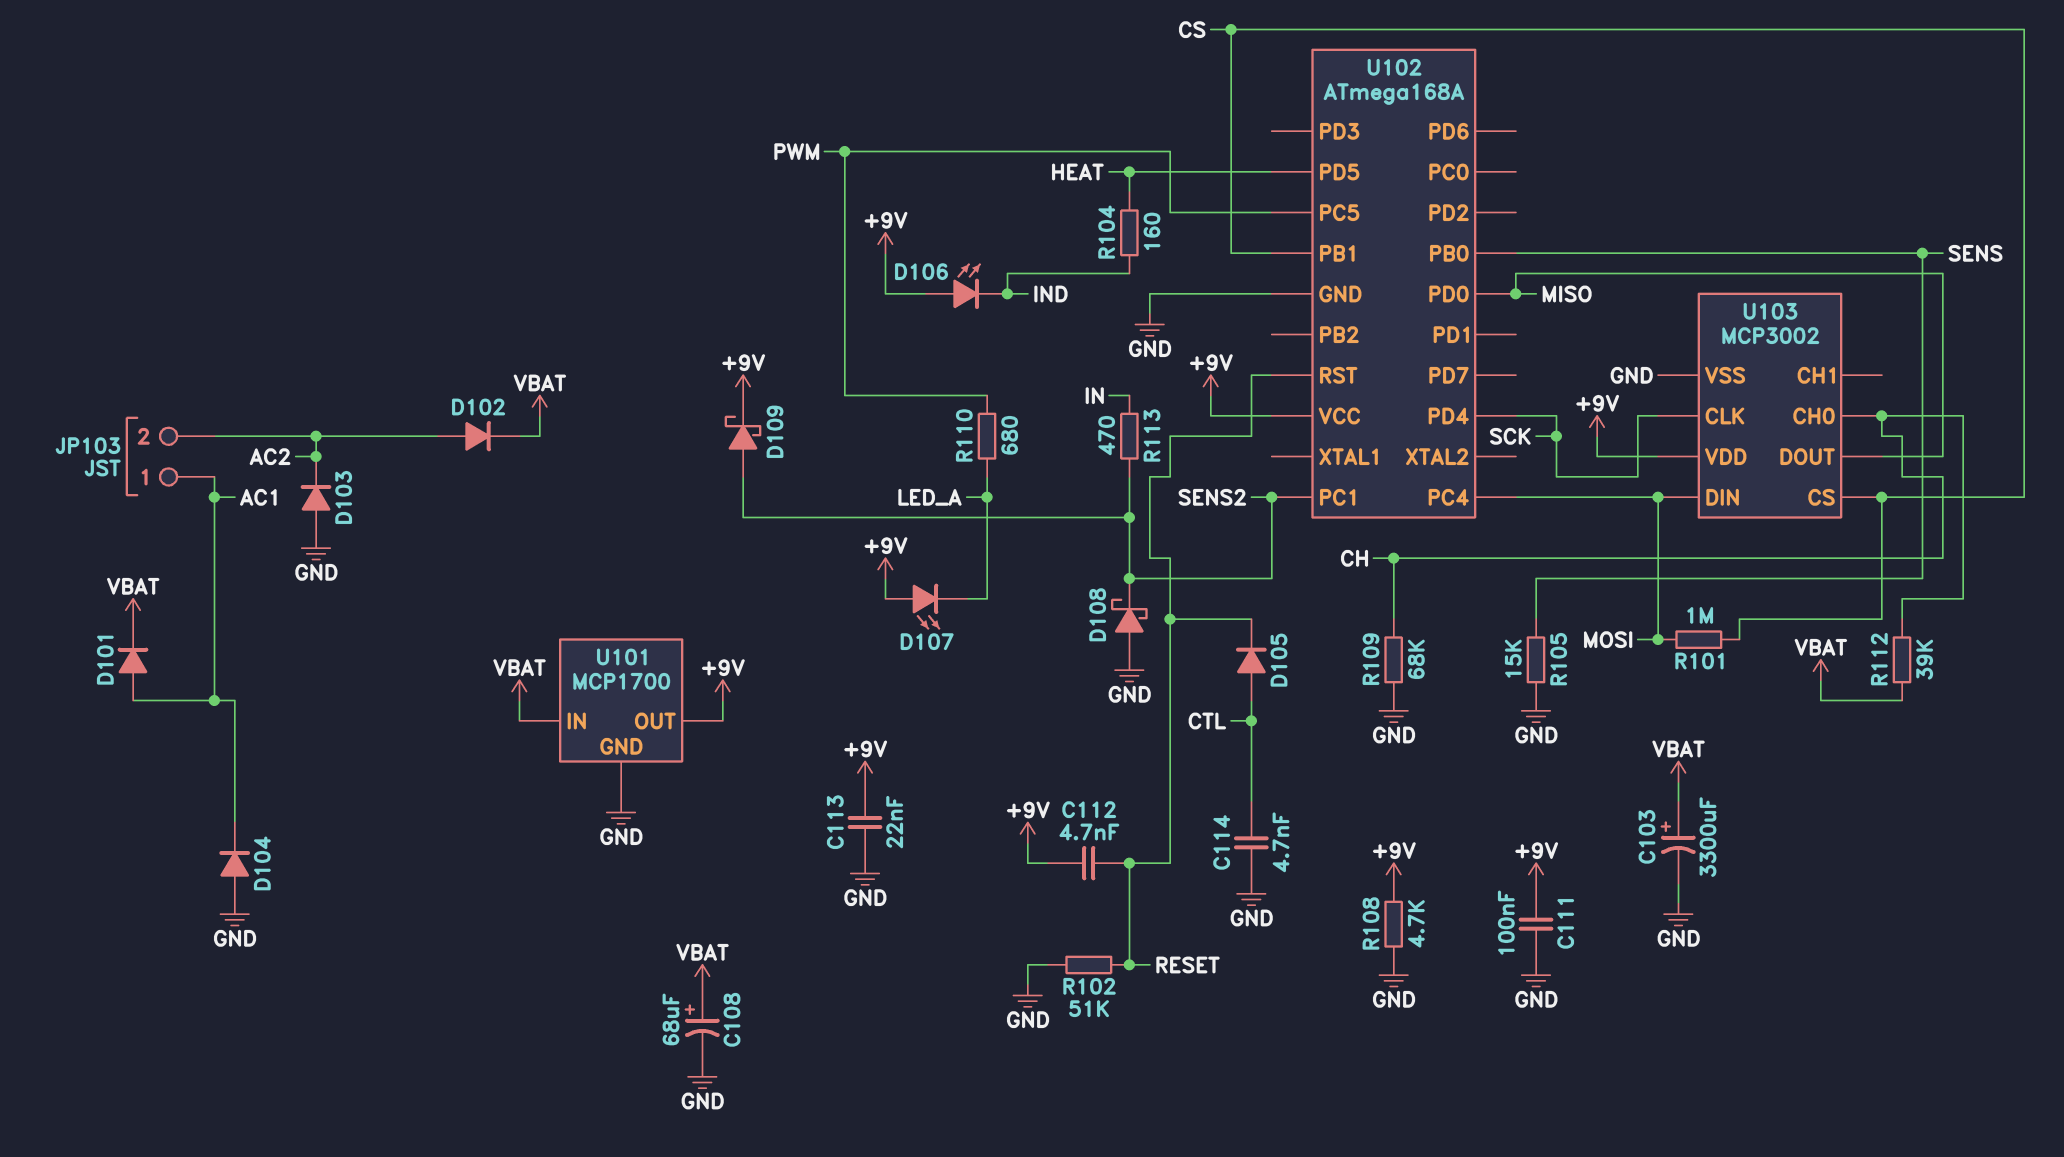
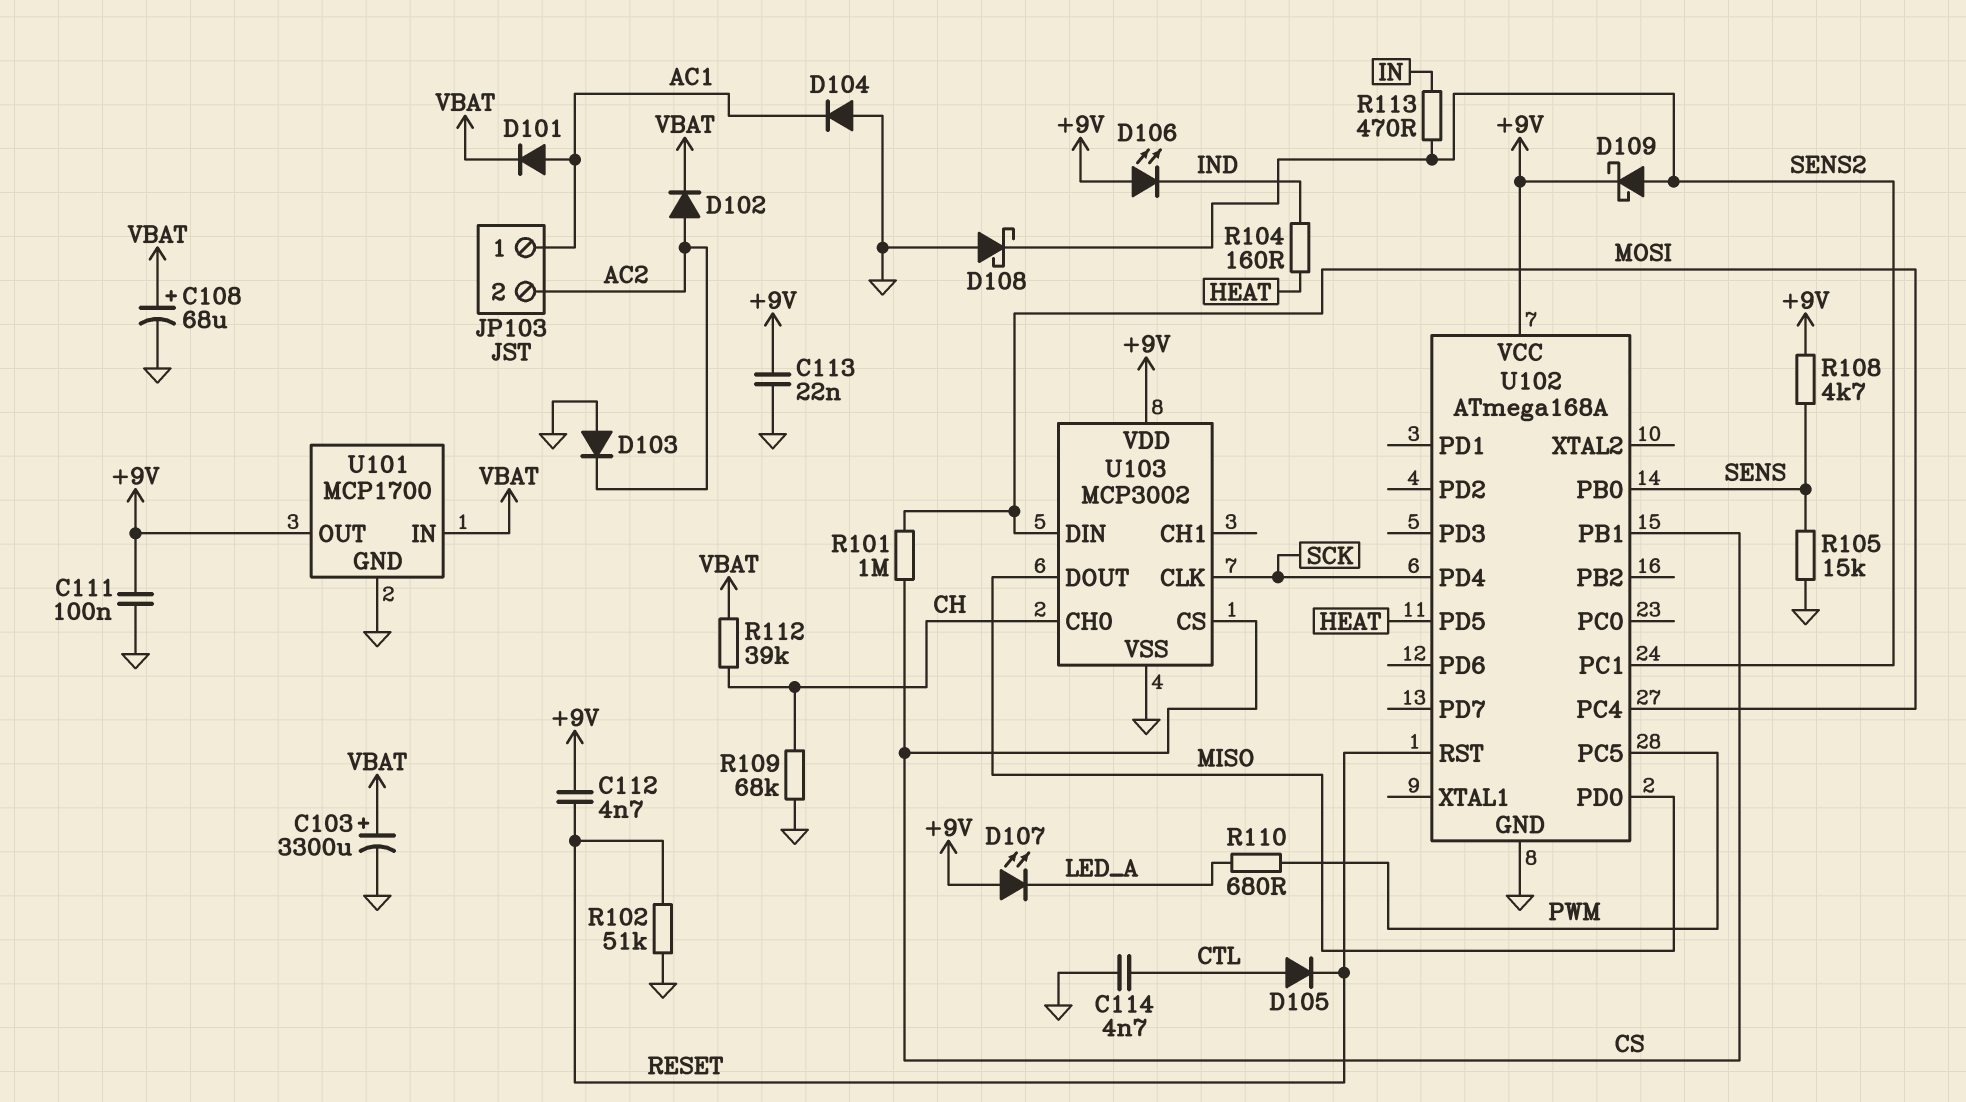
R108: 4.7k (+9V, GND) -> 4.7k (+9V, SENS)

